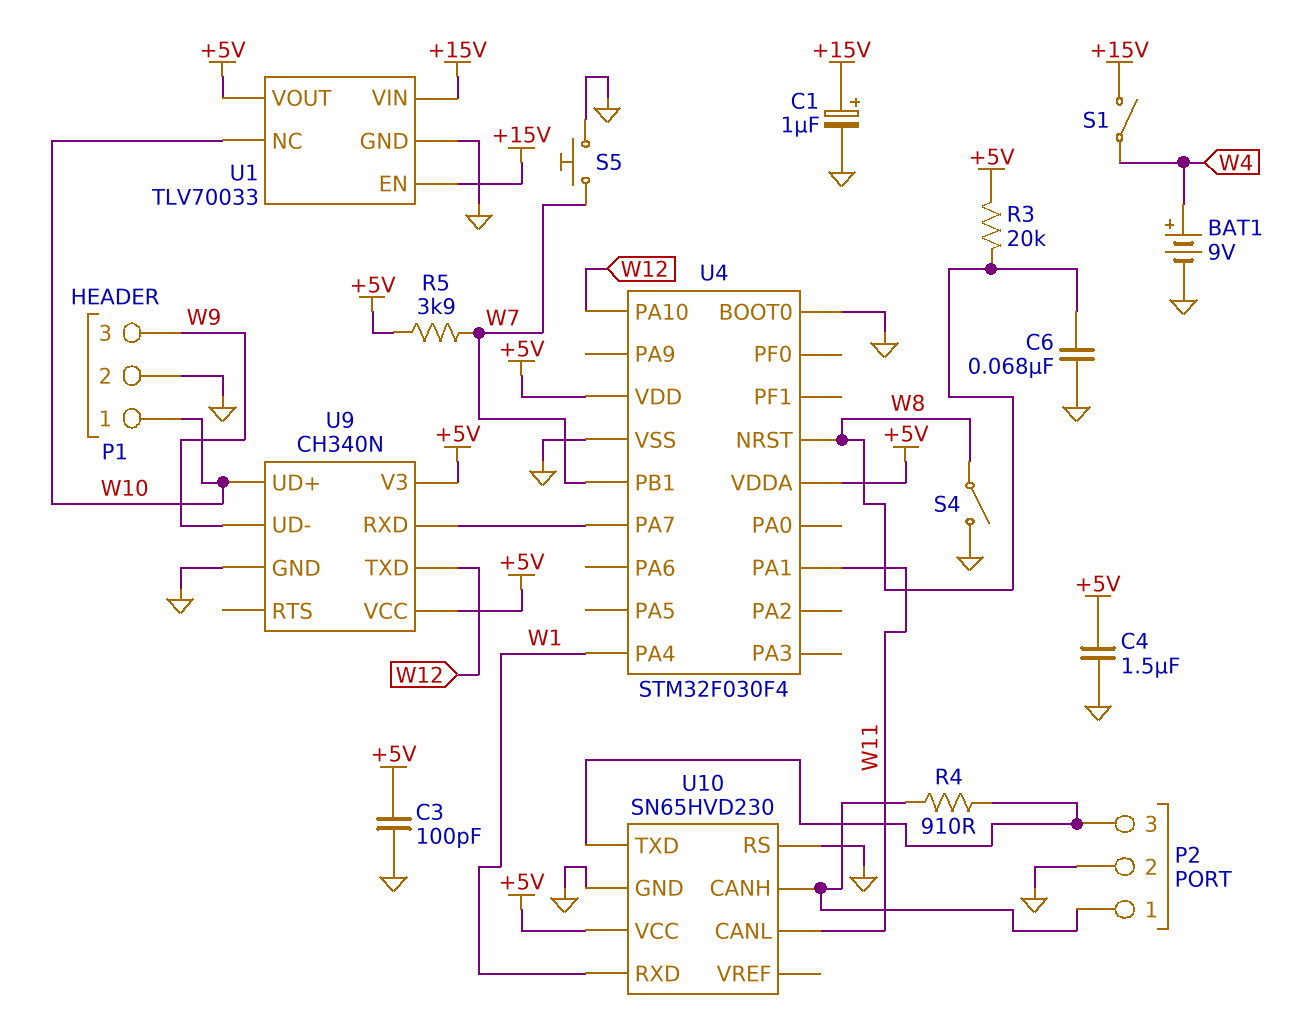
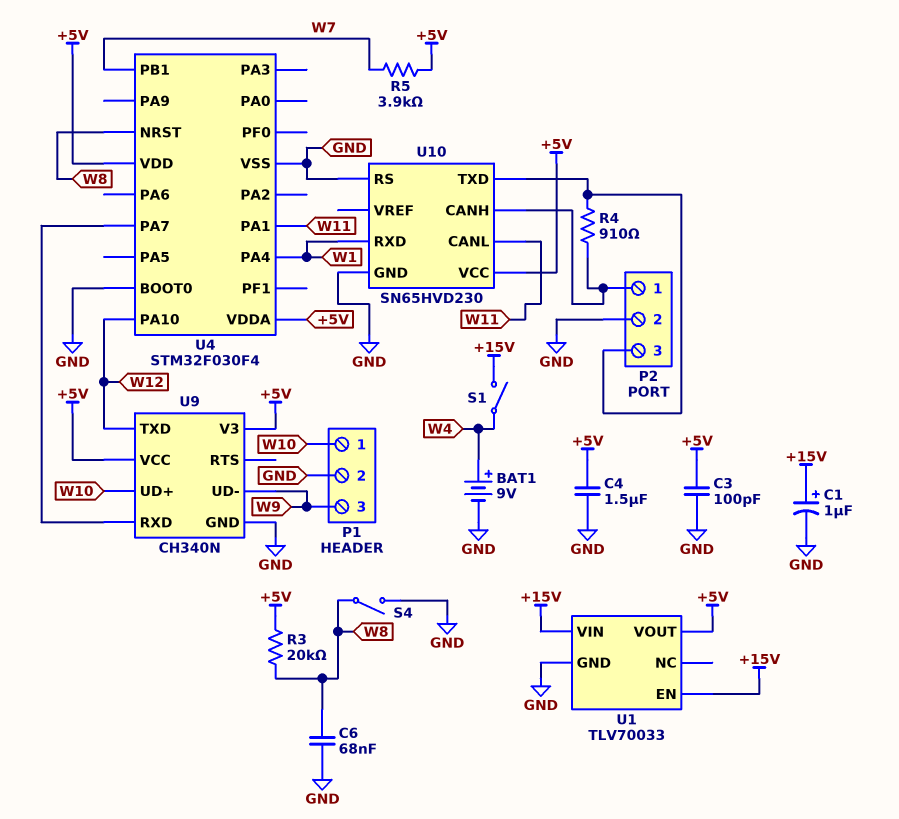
S5: button (GND, W7) -> none
U1 pin NC: W10 -> none

